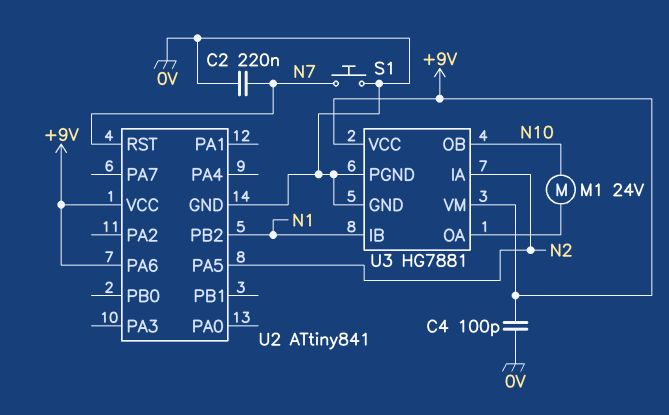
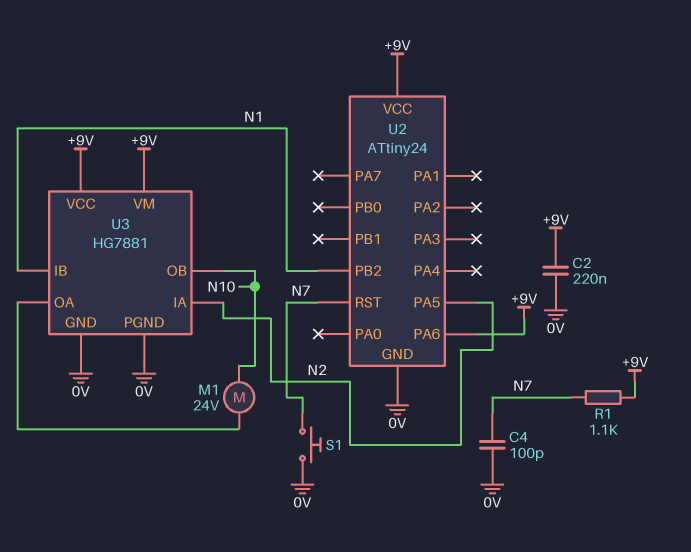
C2: 220nF (0V, N7) -> 220nF (+9V, 0V)
C4: 100pF (+9V, 0V) -> 100pF (0V, N7)
R1: none -> 1.1k (+9V, N7)
U2: ATtiny841 -> ATtiny24

